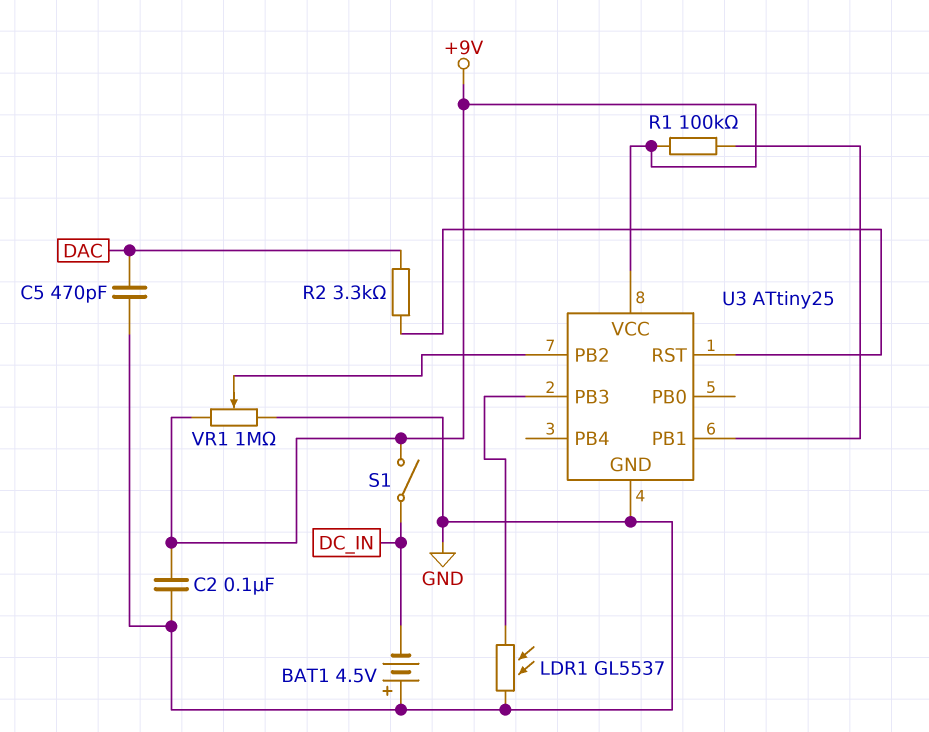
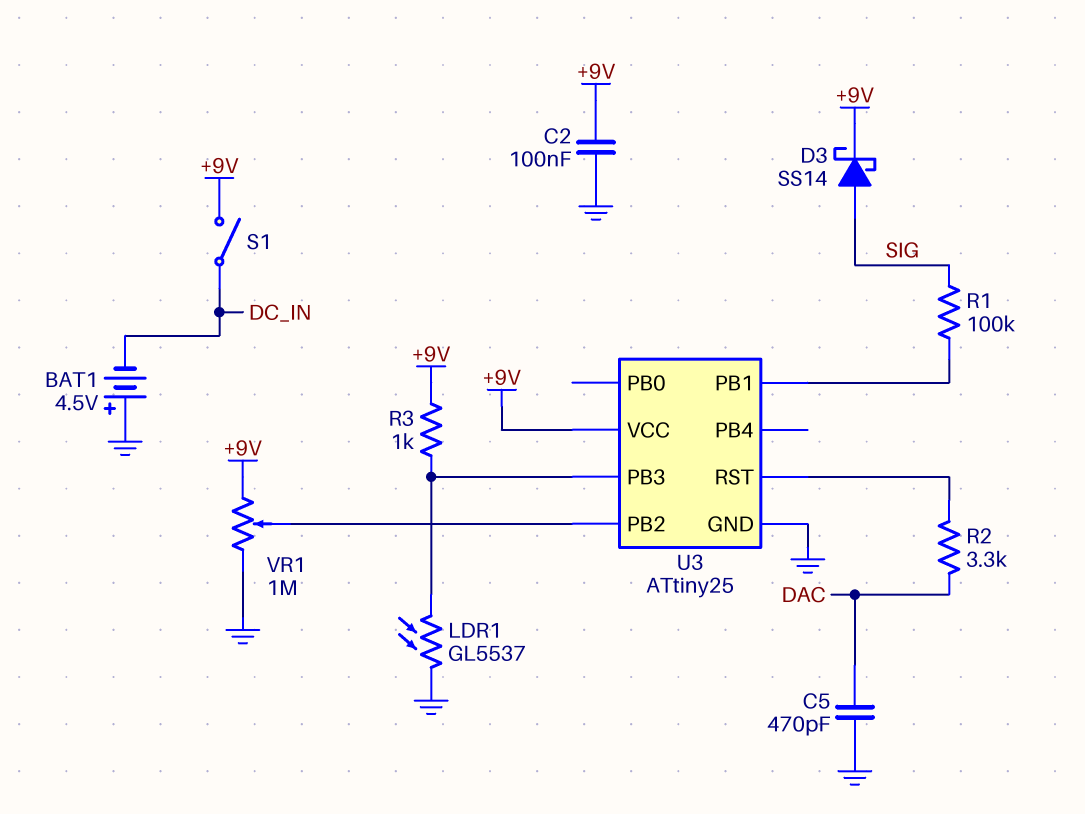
D3: none -> schottky SS14 (A SIG, K +9V)
R1: 100k (+9V, U3/PB1) -> 100k (SIG, U3/PB1)
R3: none -> 1k (+9V, U3/PB3)

